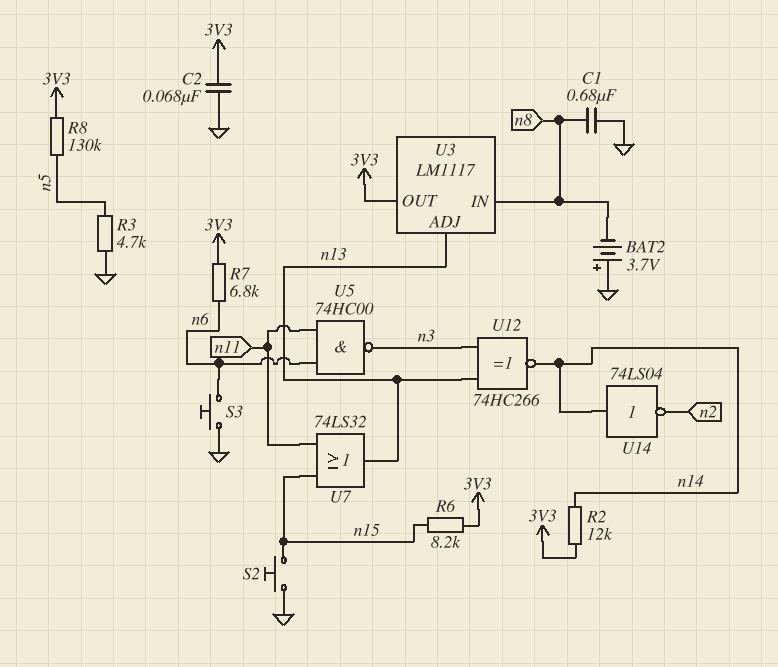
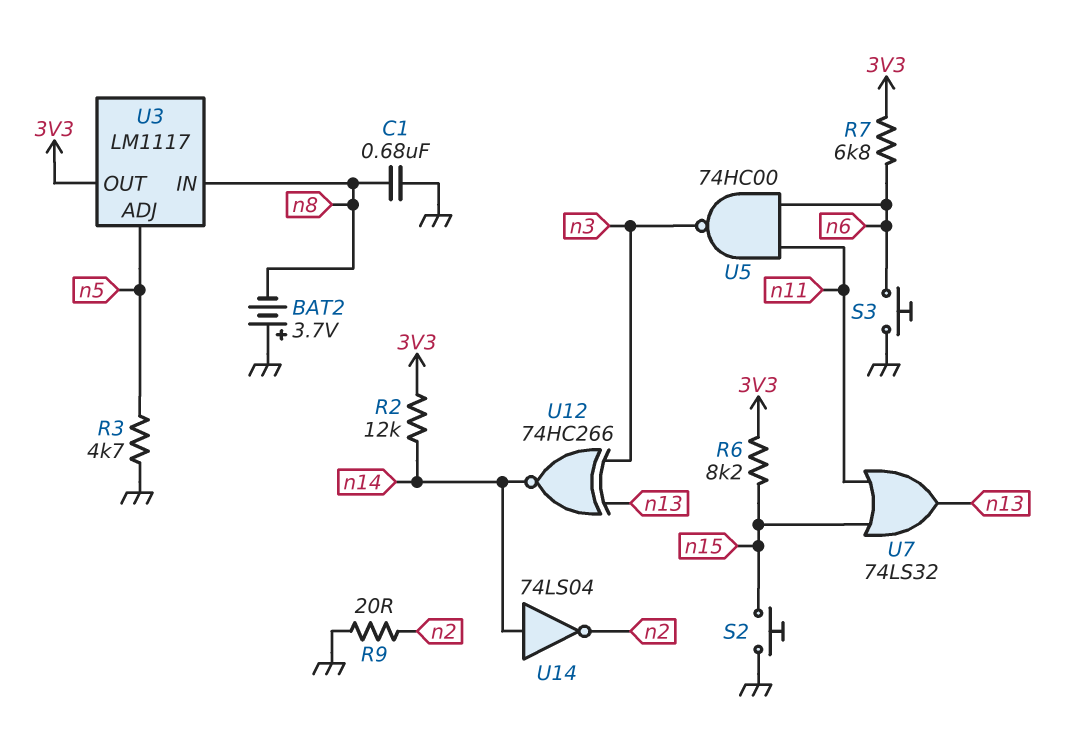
C2: 68nF (3V3, GND) -> none
R8: 130k (3V3, n5) -> none
R9: none -> 20 (GND, n2)
U3 pin ADJ: n13 -> n5

